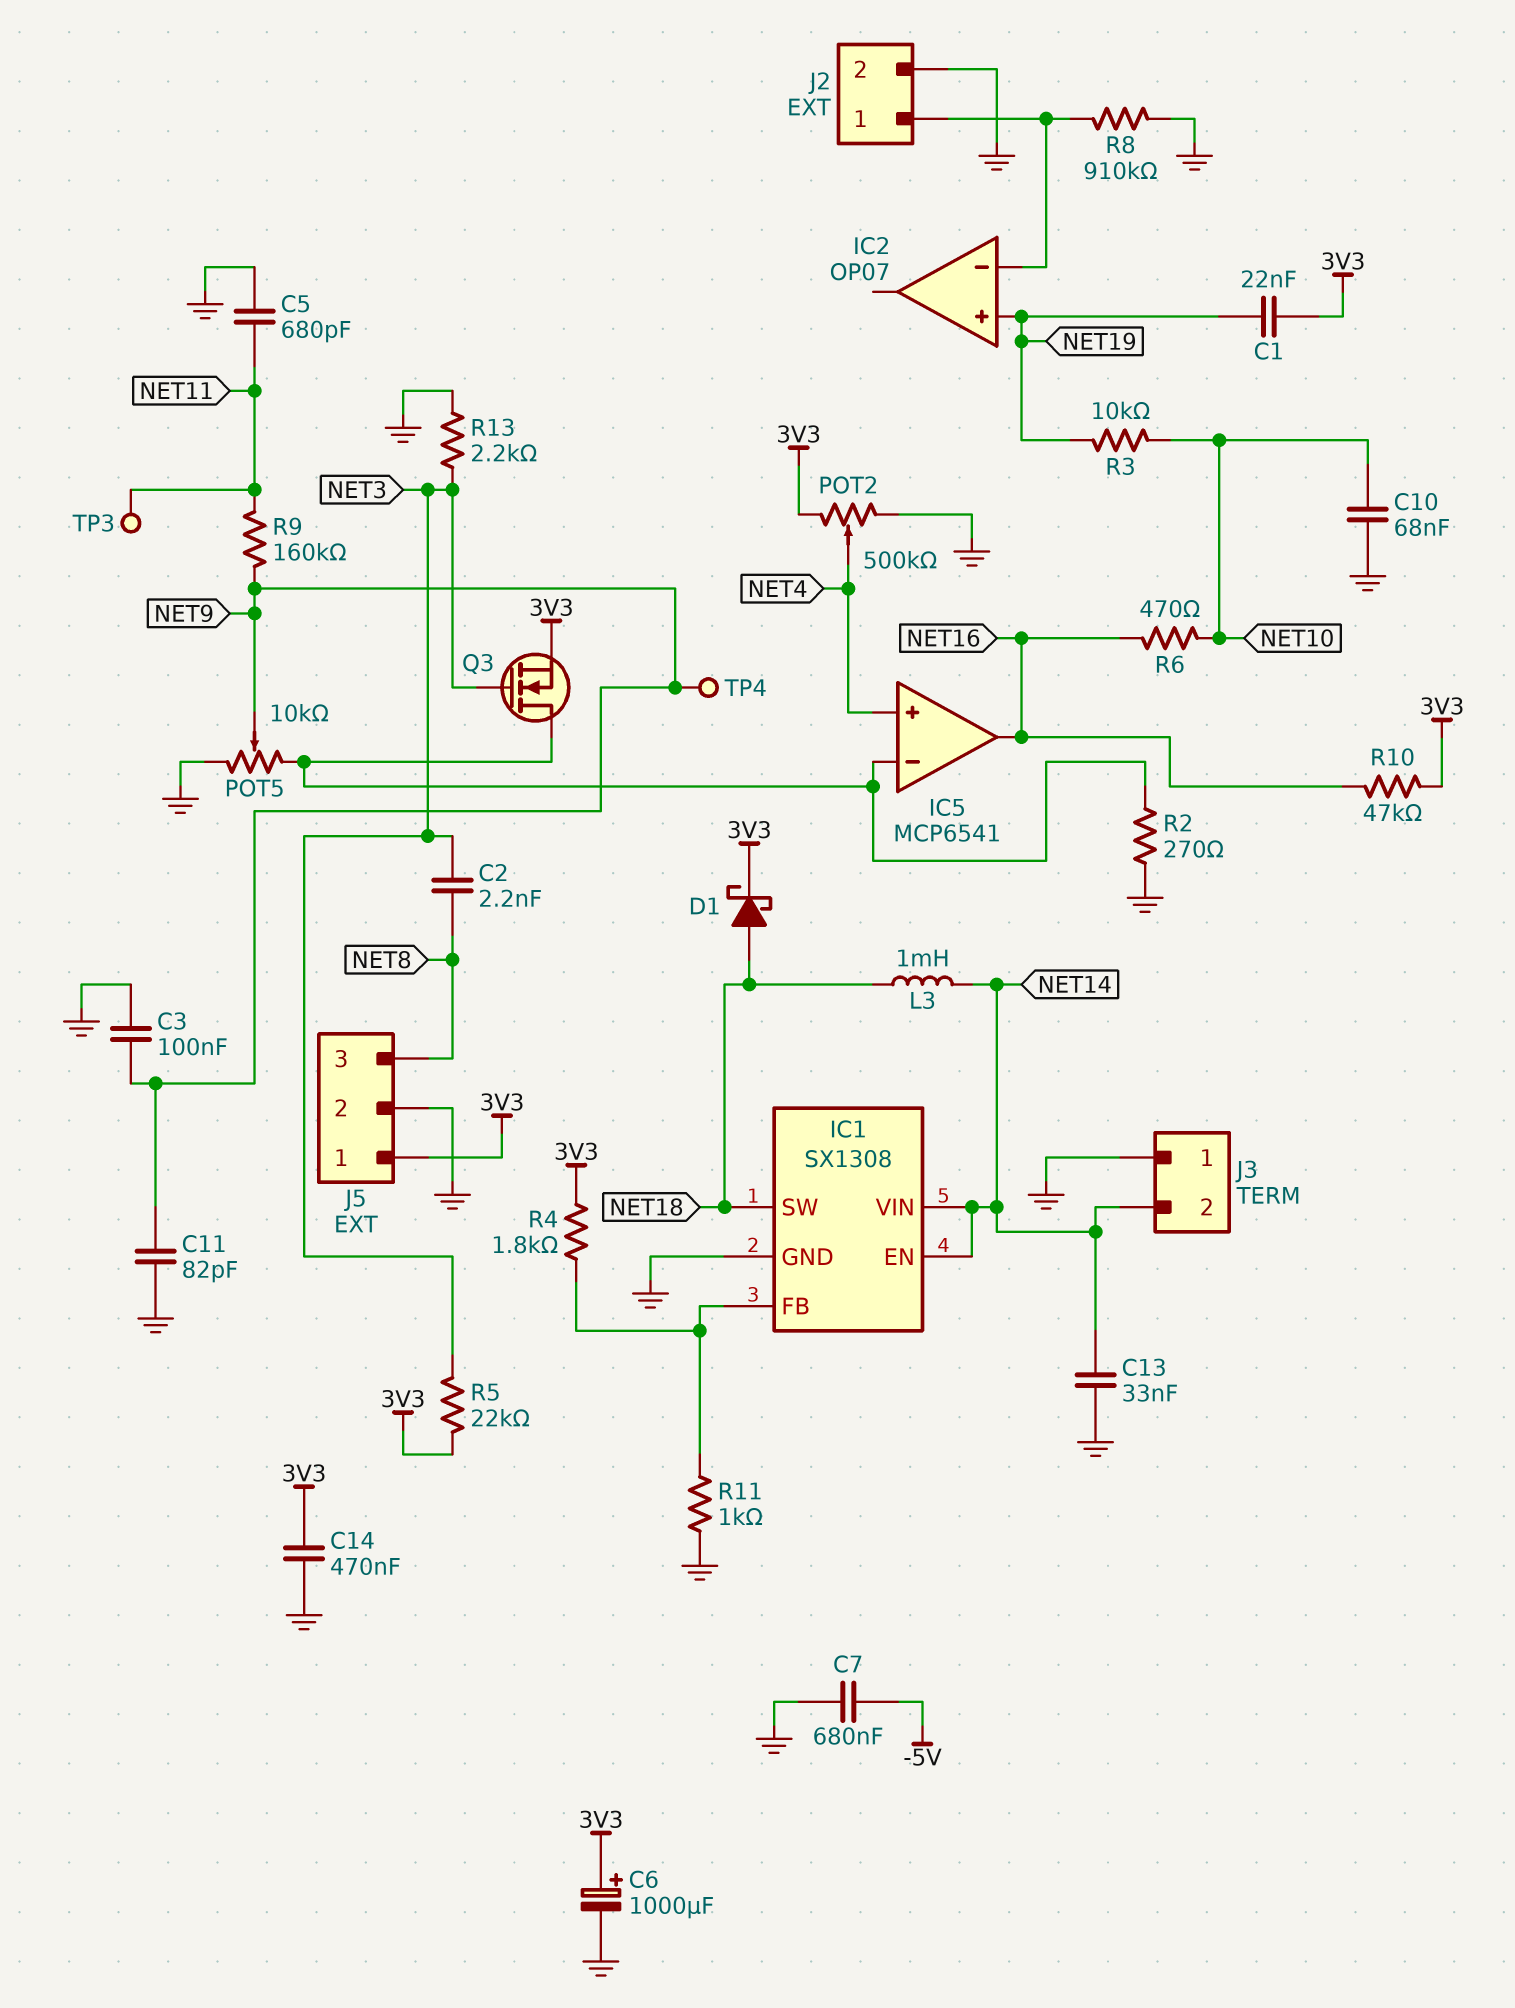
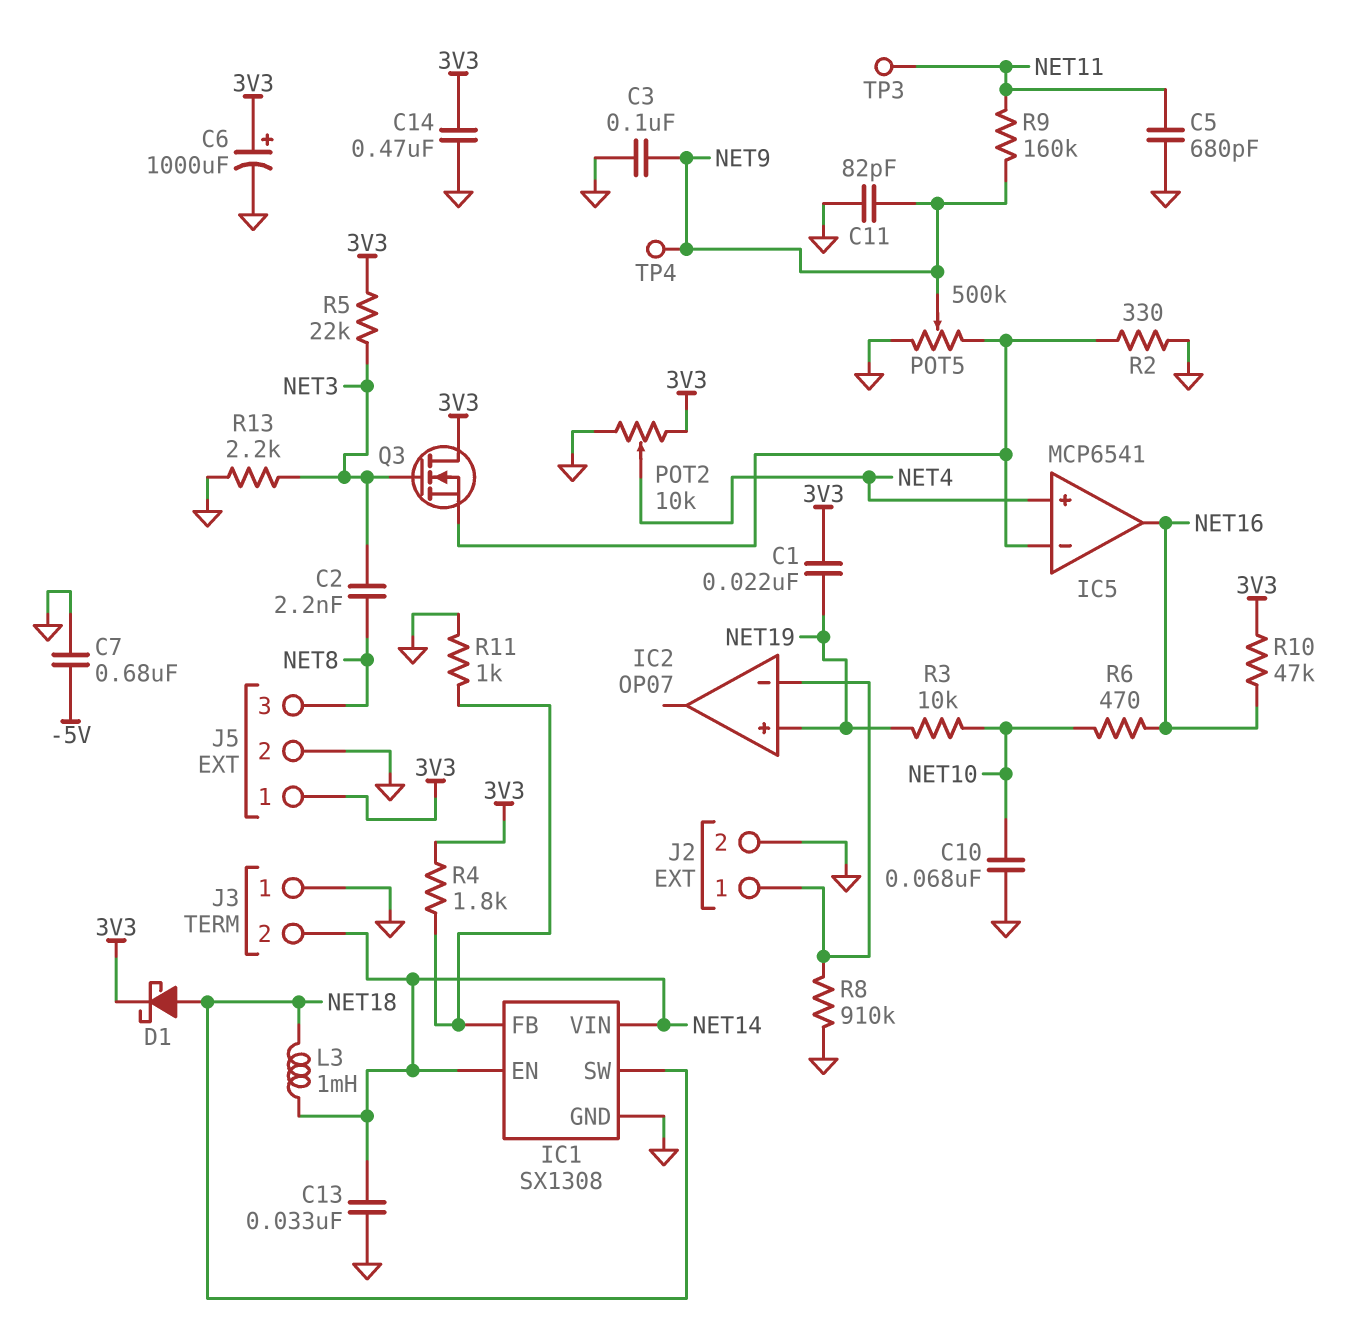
POT2: 500k (3V3, GND, wiper NET4) -> 10k (3V3, GND, wiper NET4)
POT5: 10k (GND, IC5/in-, wiper NET9) -> 500k (GND, IC5/in-, wiper NET9)
Q3: NMOS (G NET3, D IC5/in-, S 3V3) -> NMOS (G NET3, D 3V3, S IC5/in-)
R2: 270 (GND, IC5/in-) -> 330 (GND, IC5/in-)

